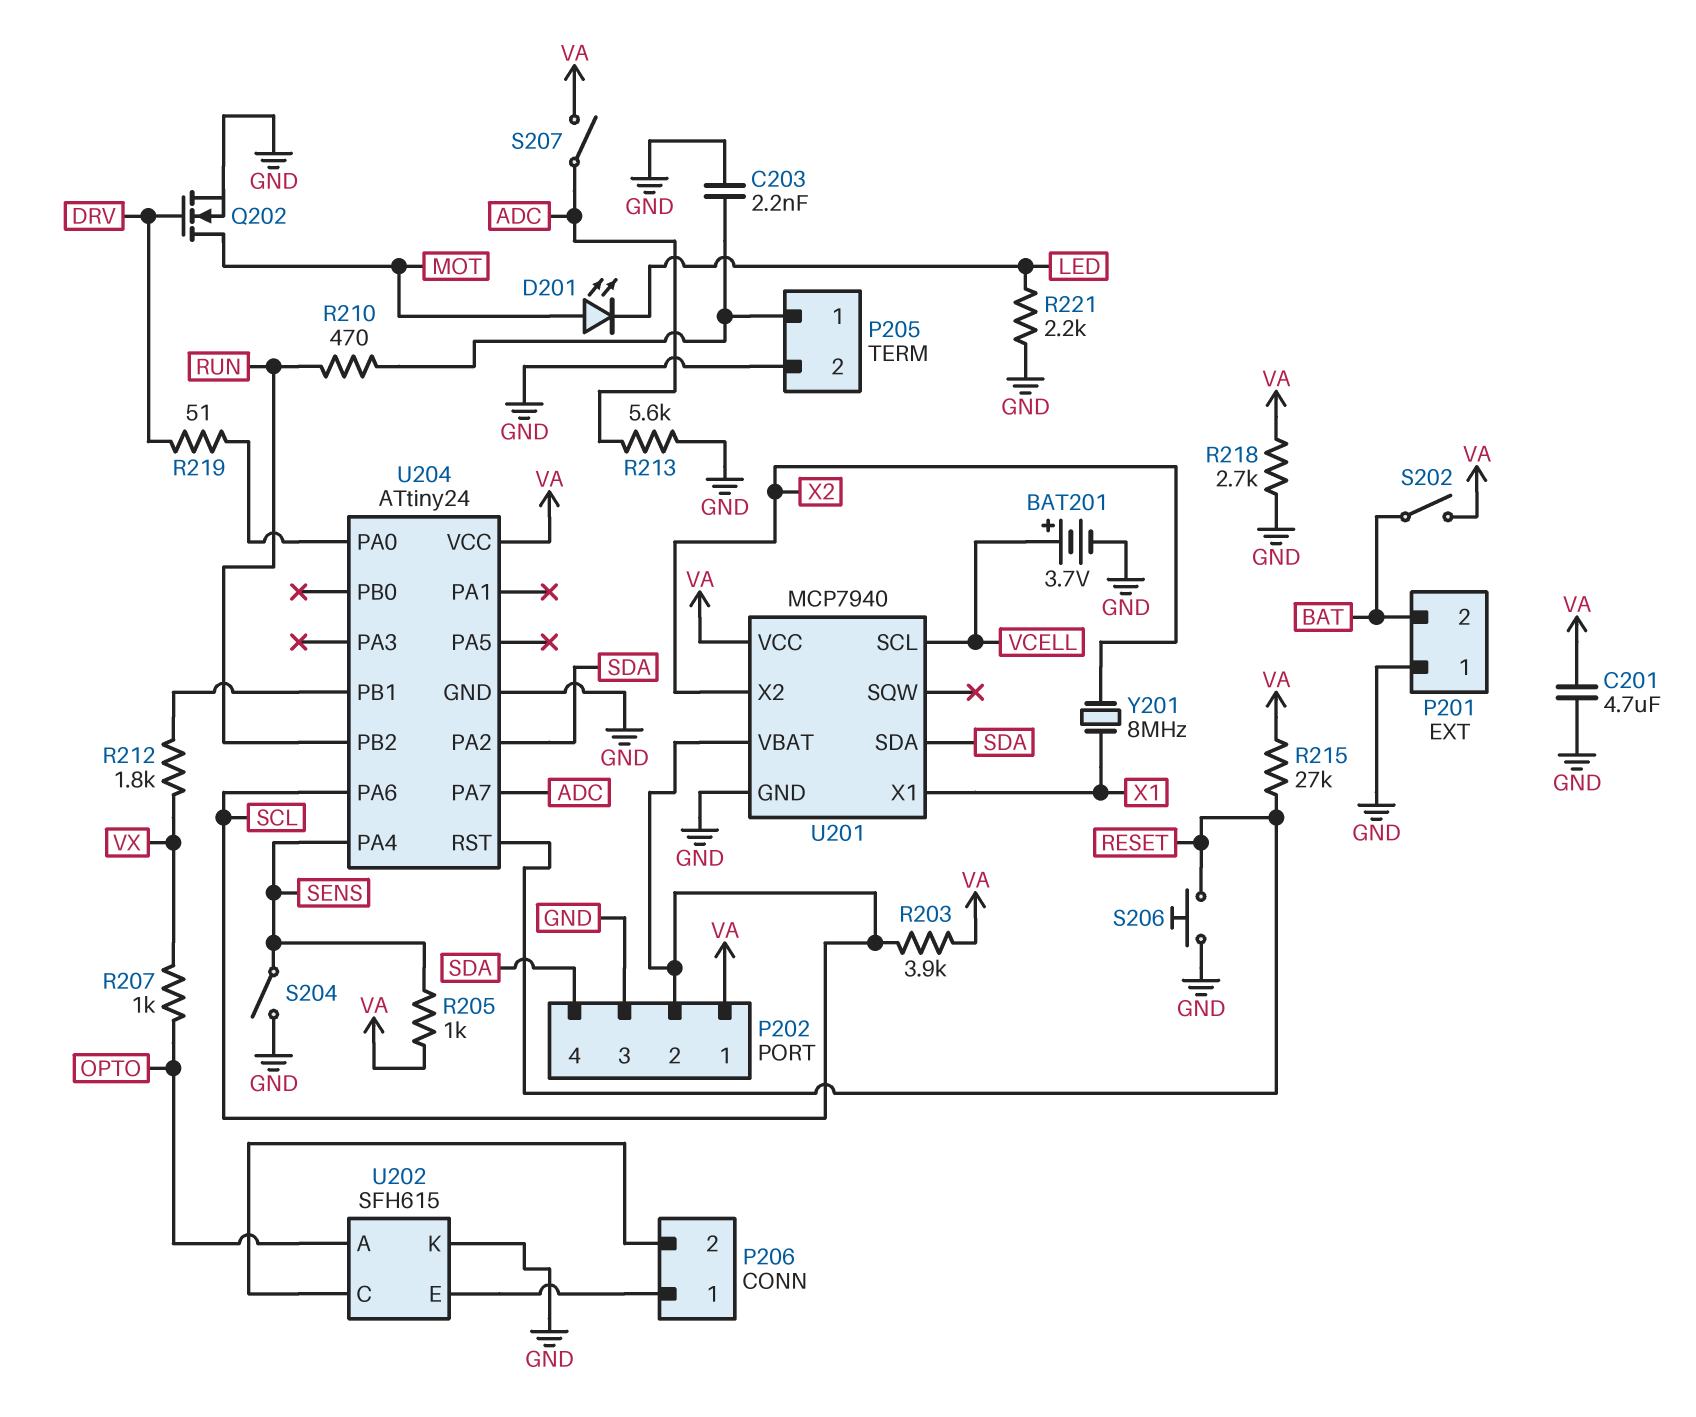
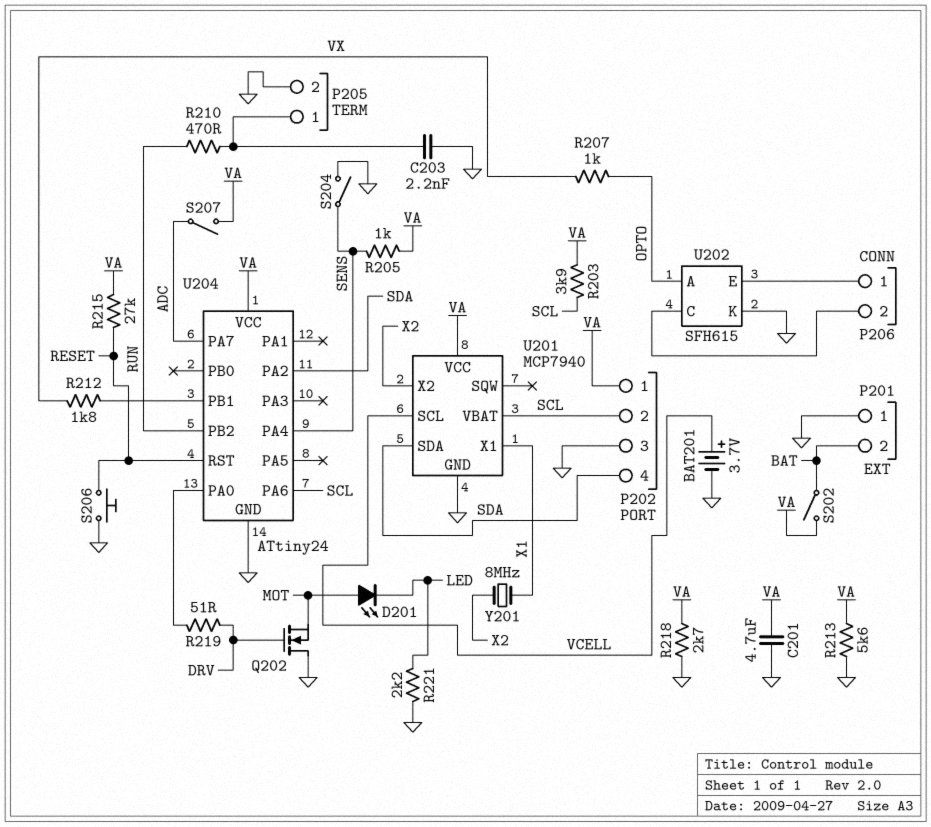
Q202: NMOS (G DRV, D MOT, S GND) -> NMOS (G DRV, D GND, S MOT)
R213: 5.6k (ADC, GND) -> 5.6k (GND, VA)

